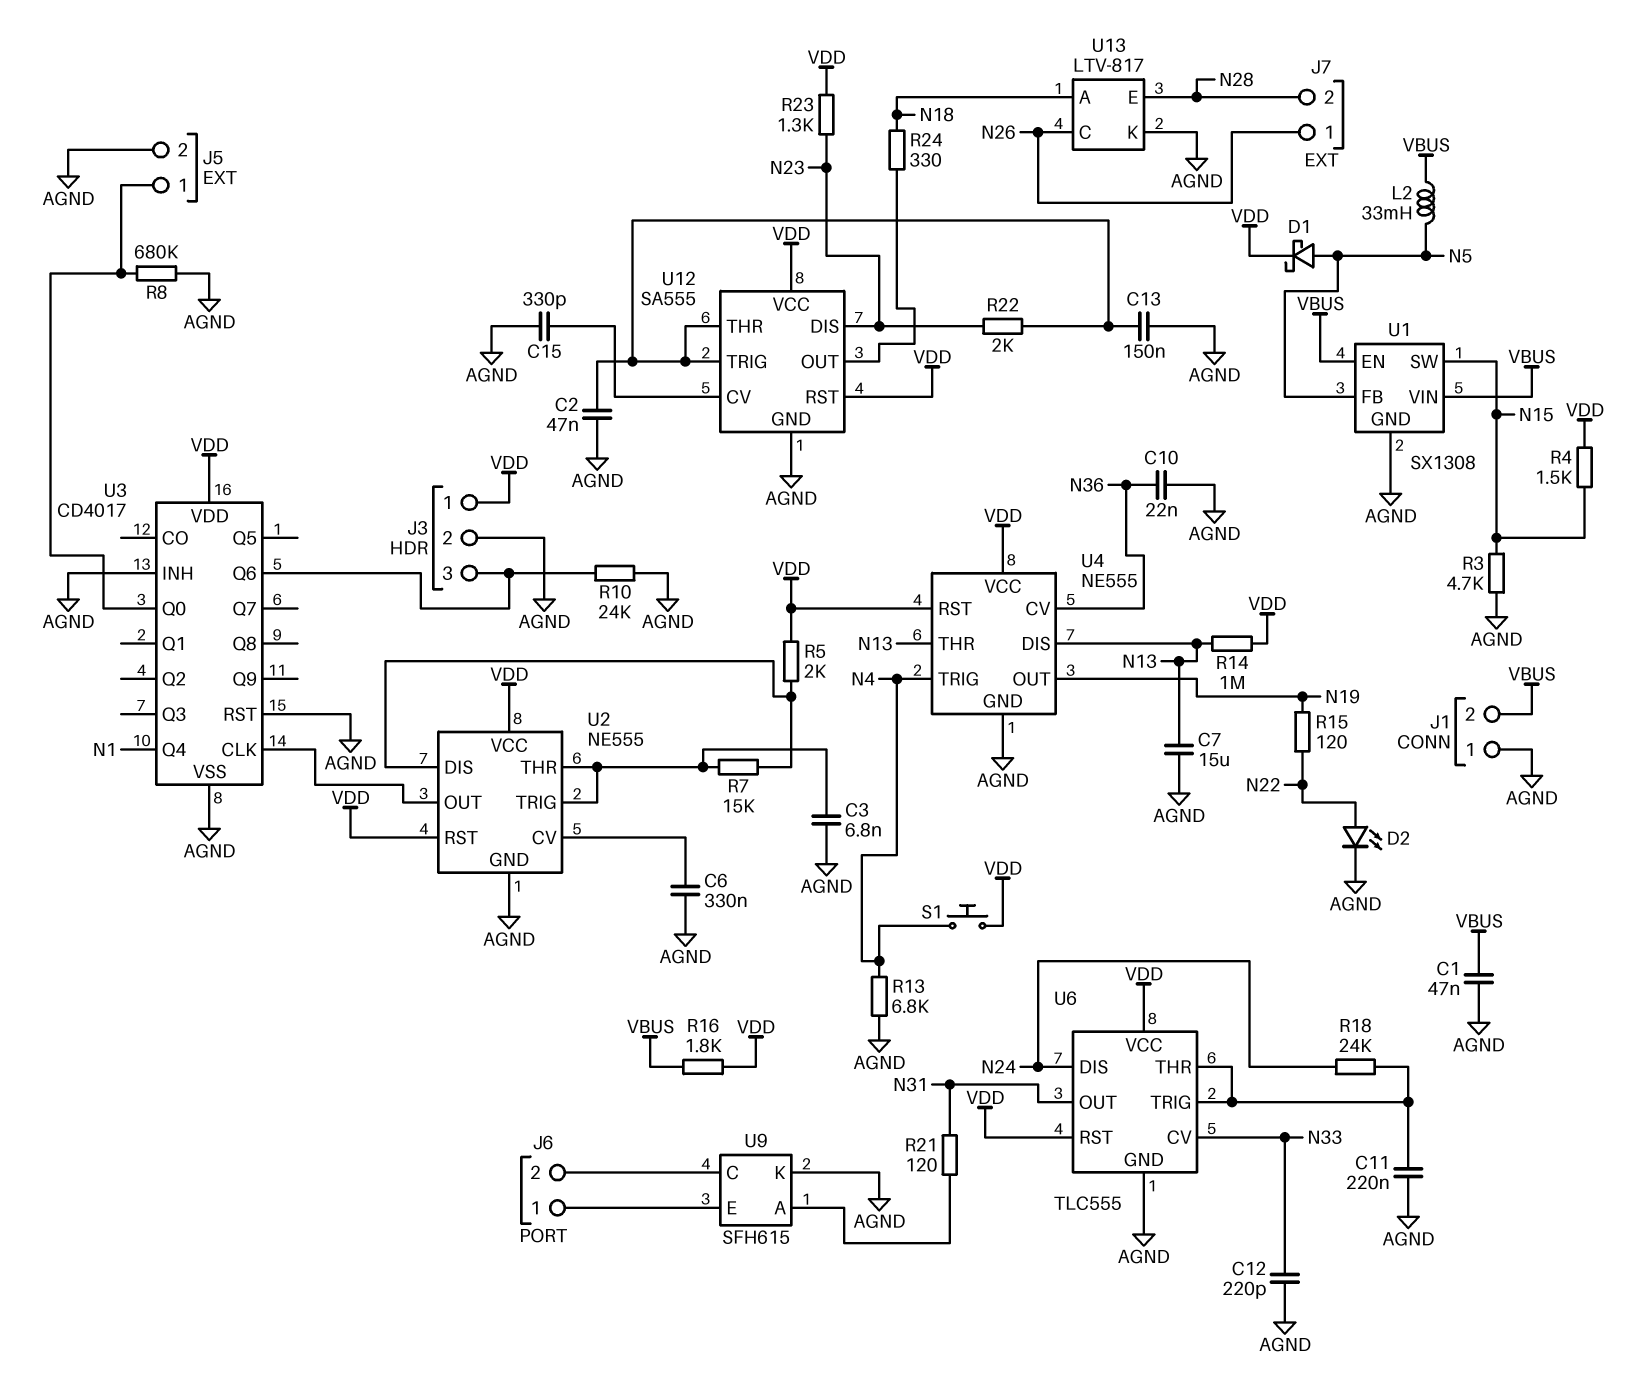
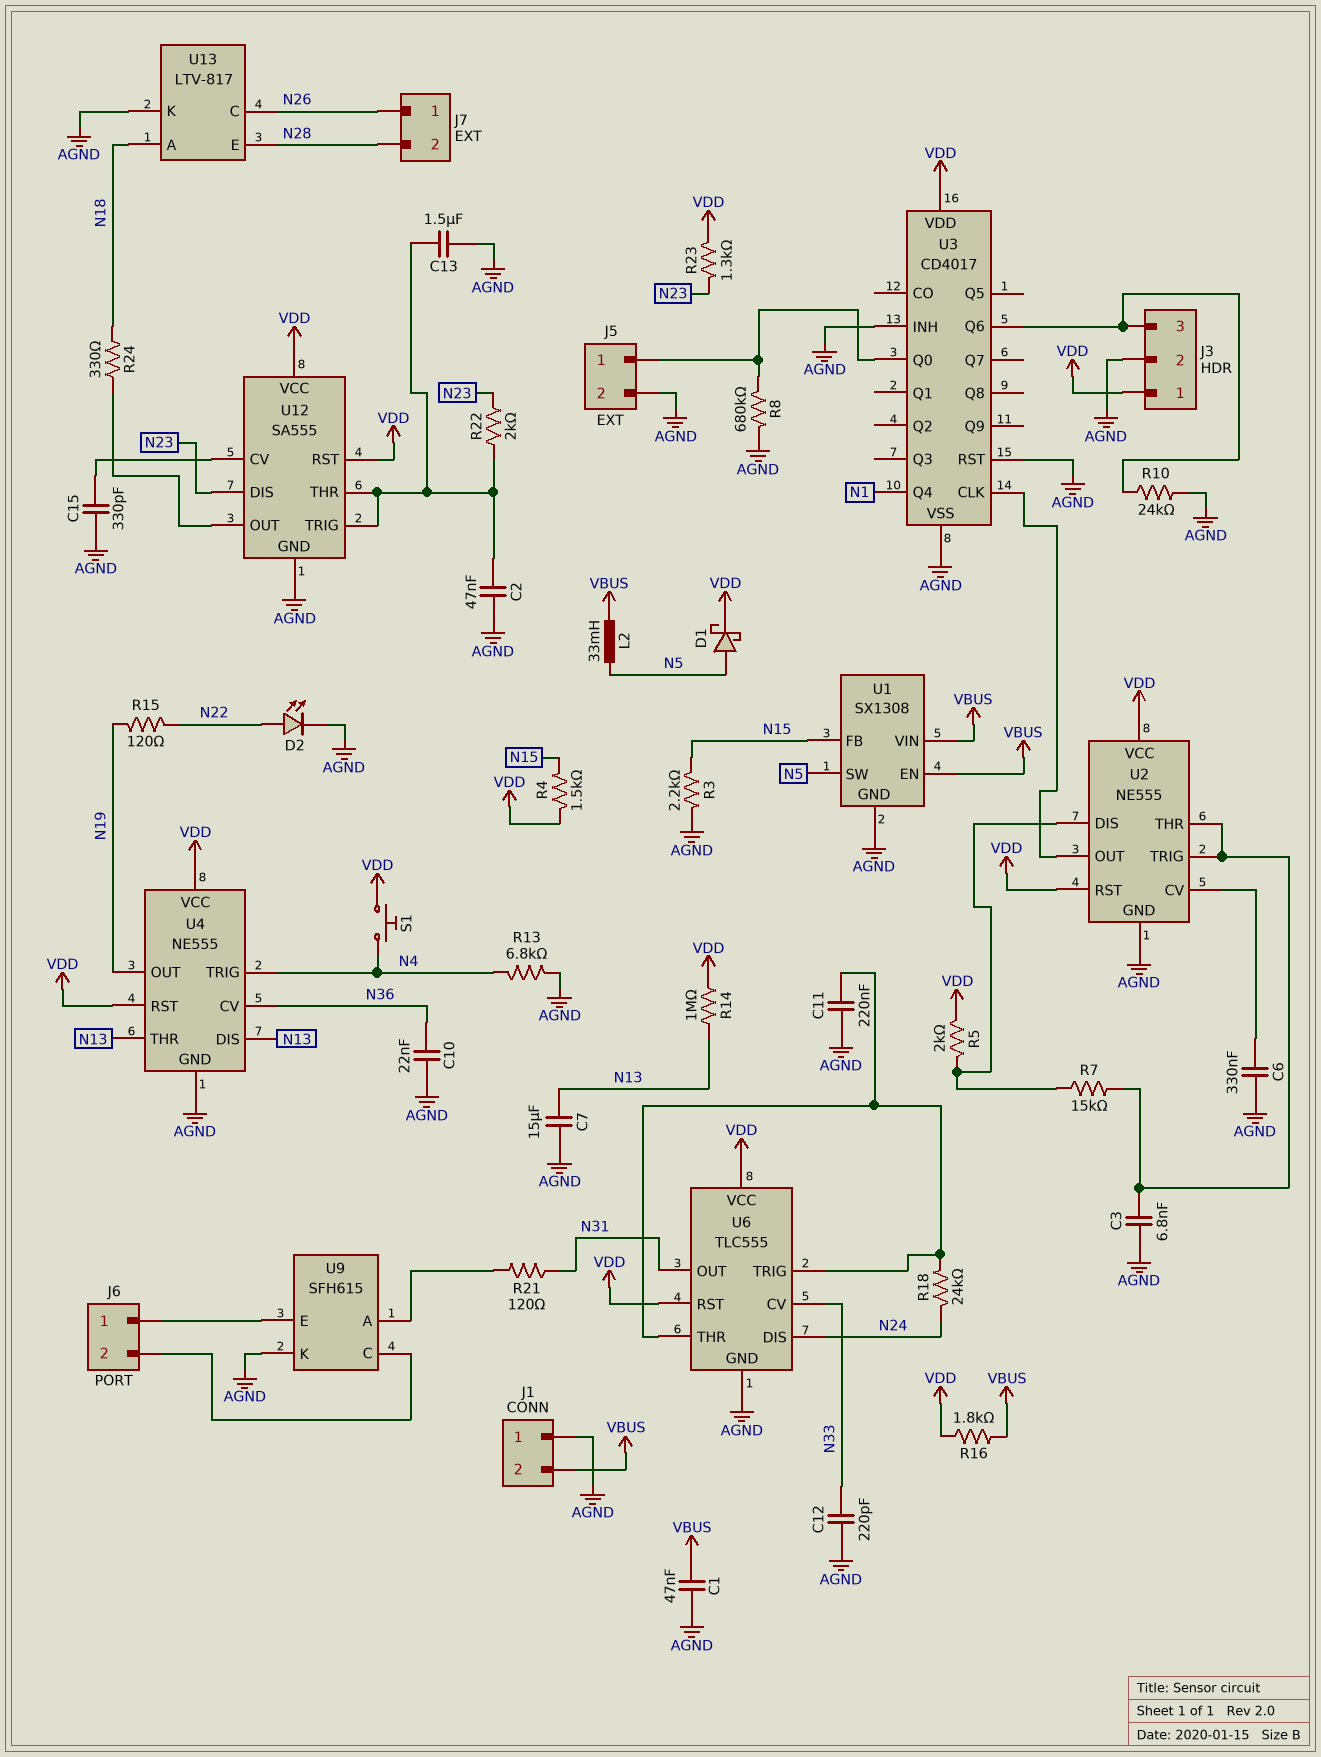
C13: 150nF (AGND, U12/THR) -> 1.5uF (AGND, U12/THR)
R3: 4.7k (AGND, N15) -> 2.2k (AGND, N15)
U1 pin FB: N5 -> N15
U1 pin SW: N15 -> N5

